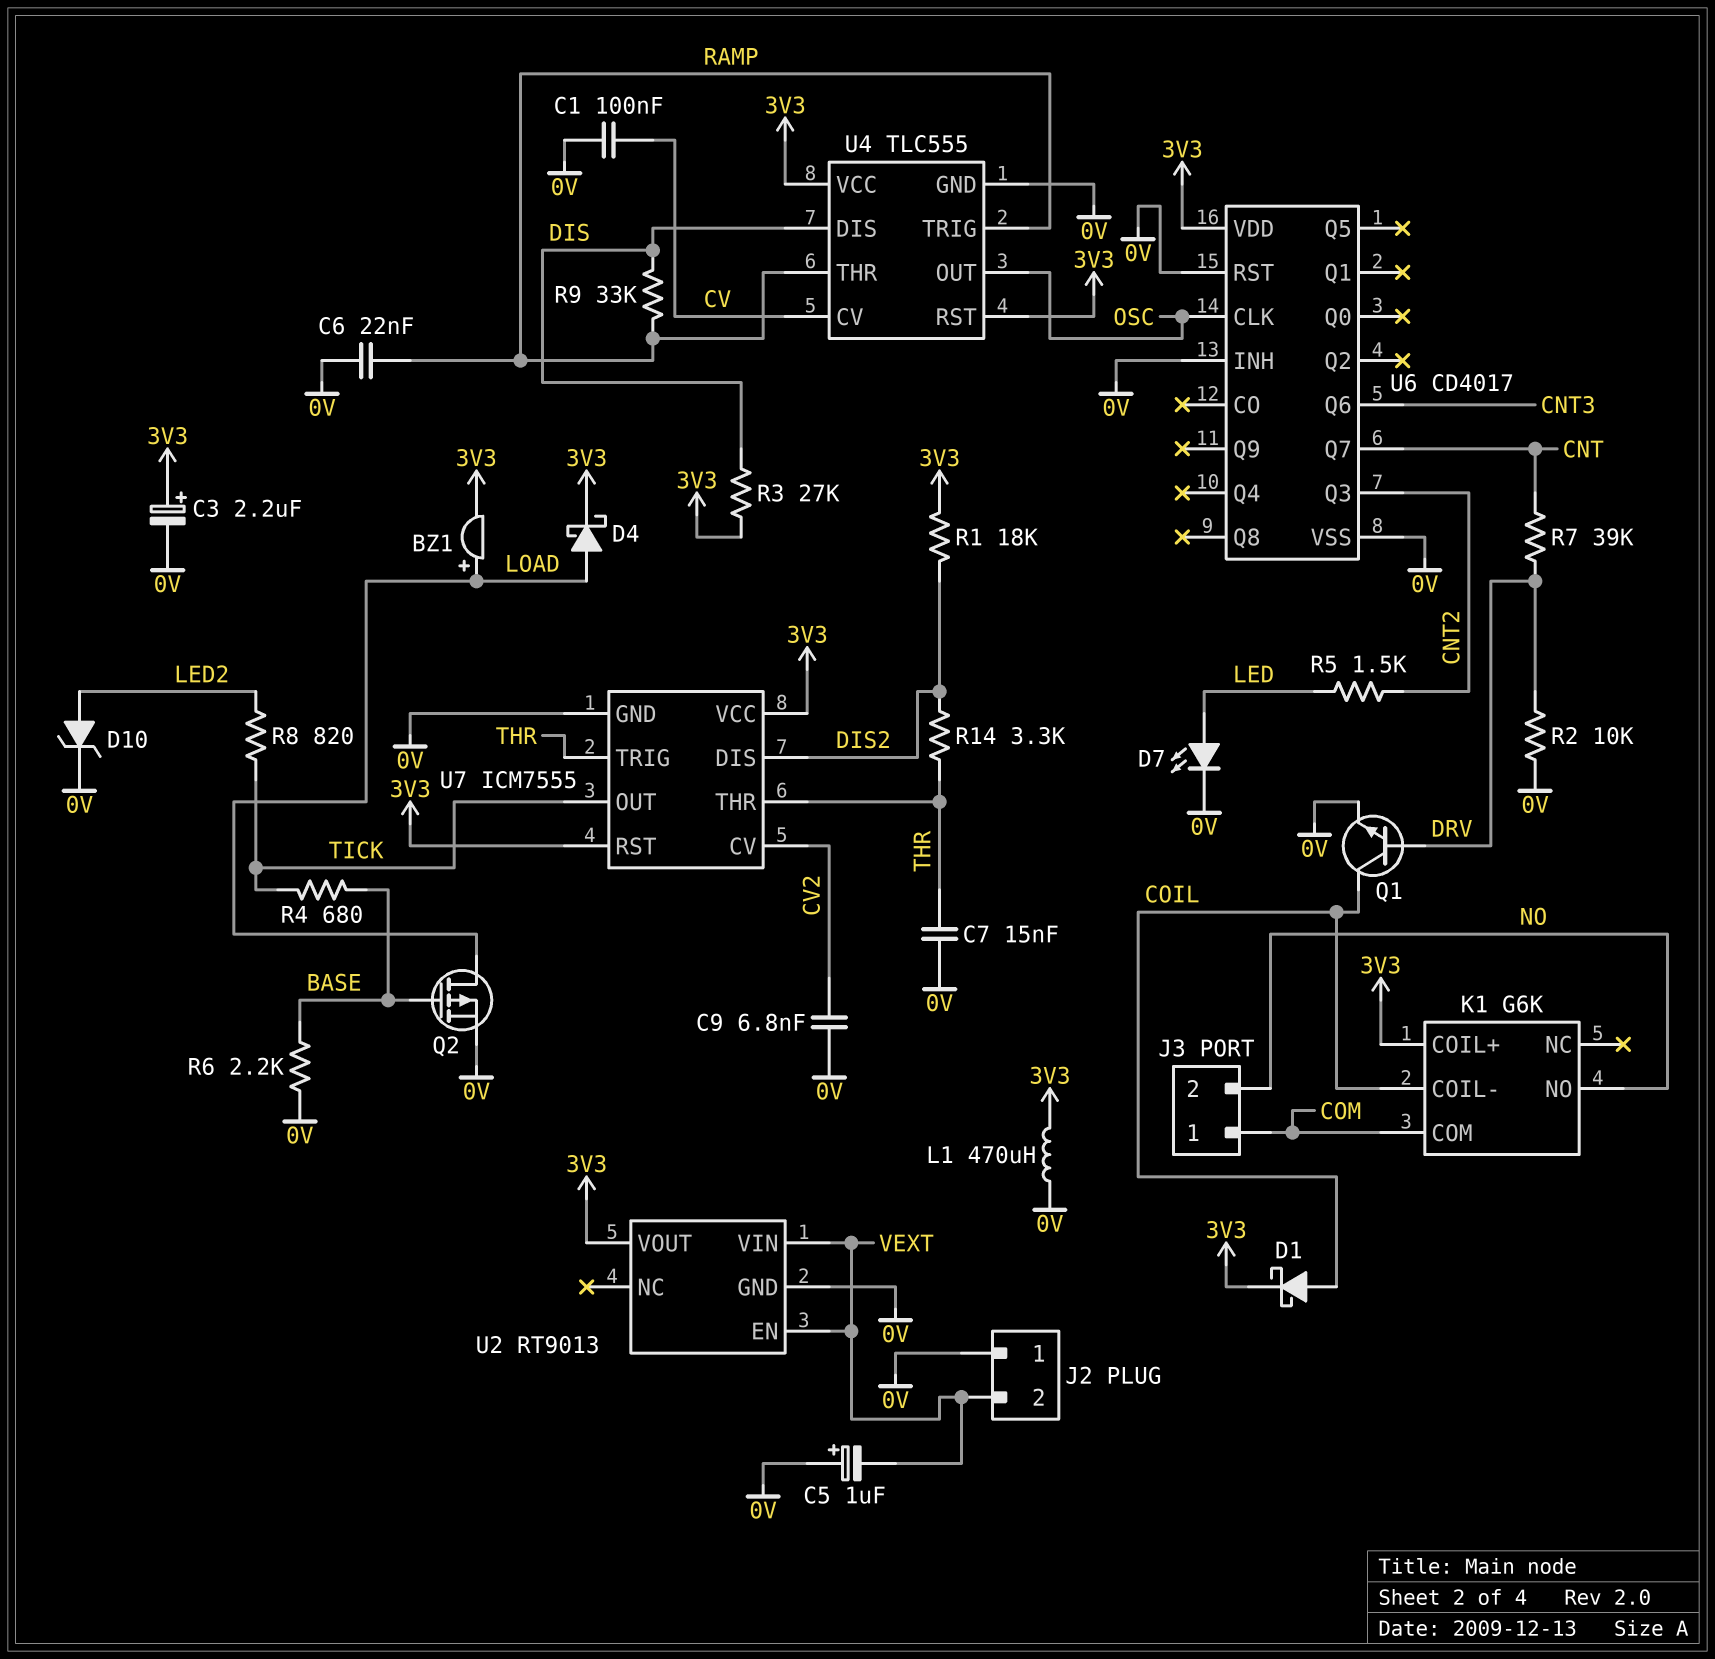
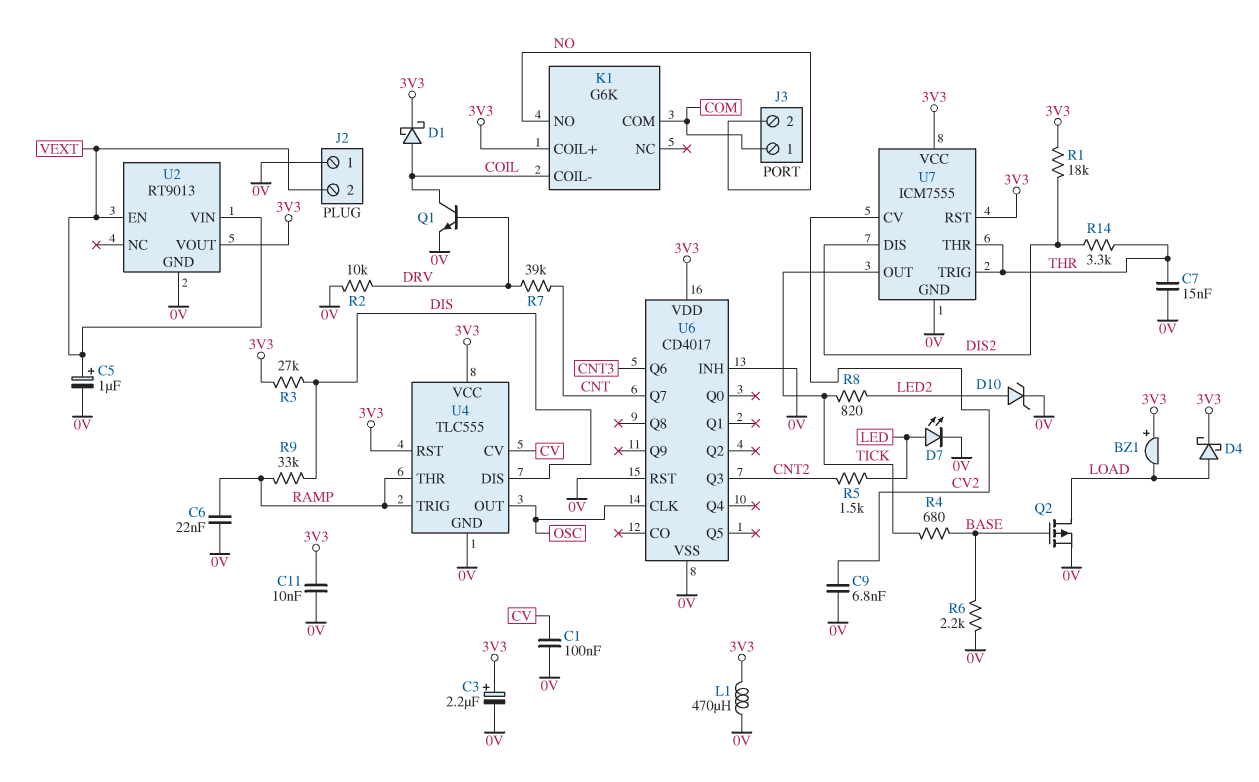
BZ1: buzzer (plus LOAD, minus 3V3) -> buzzer (plus 3V3, minus LOAD)
C5: 1uF (plus 0V, minus VEXT) -> 1uF (plus VEXT, minus 0V)
C11: none -> 10nF (0V, 3V3)

